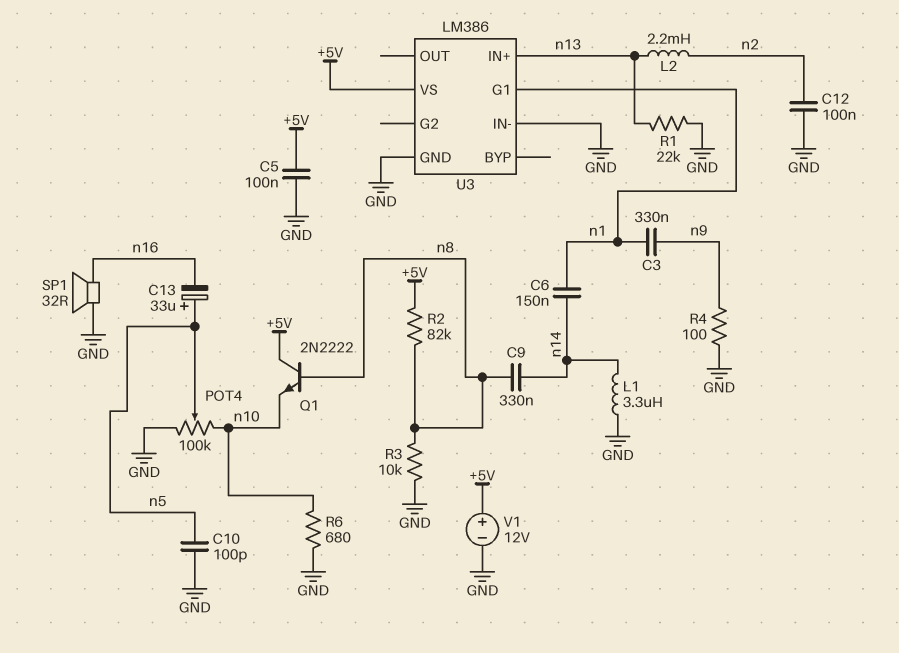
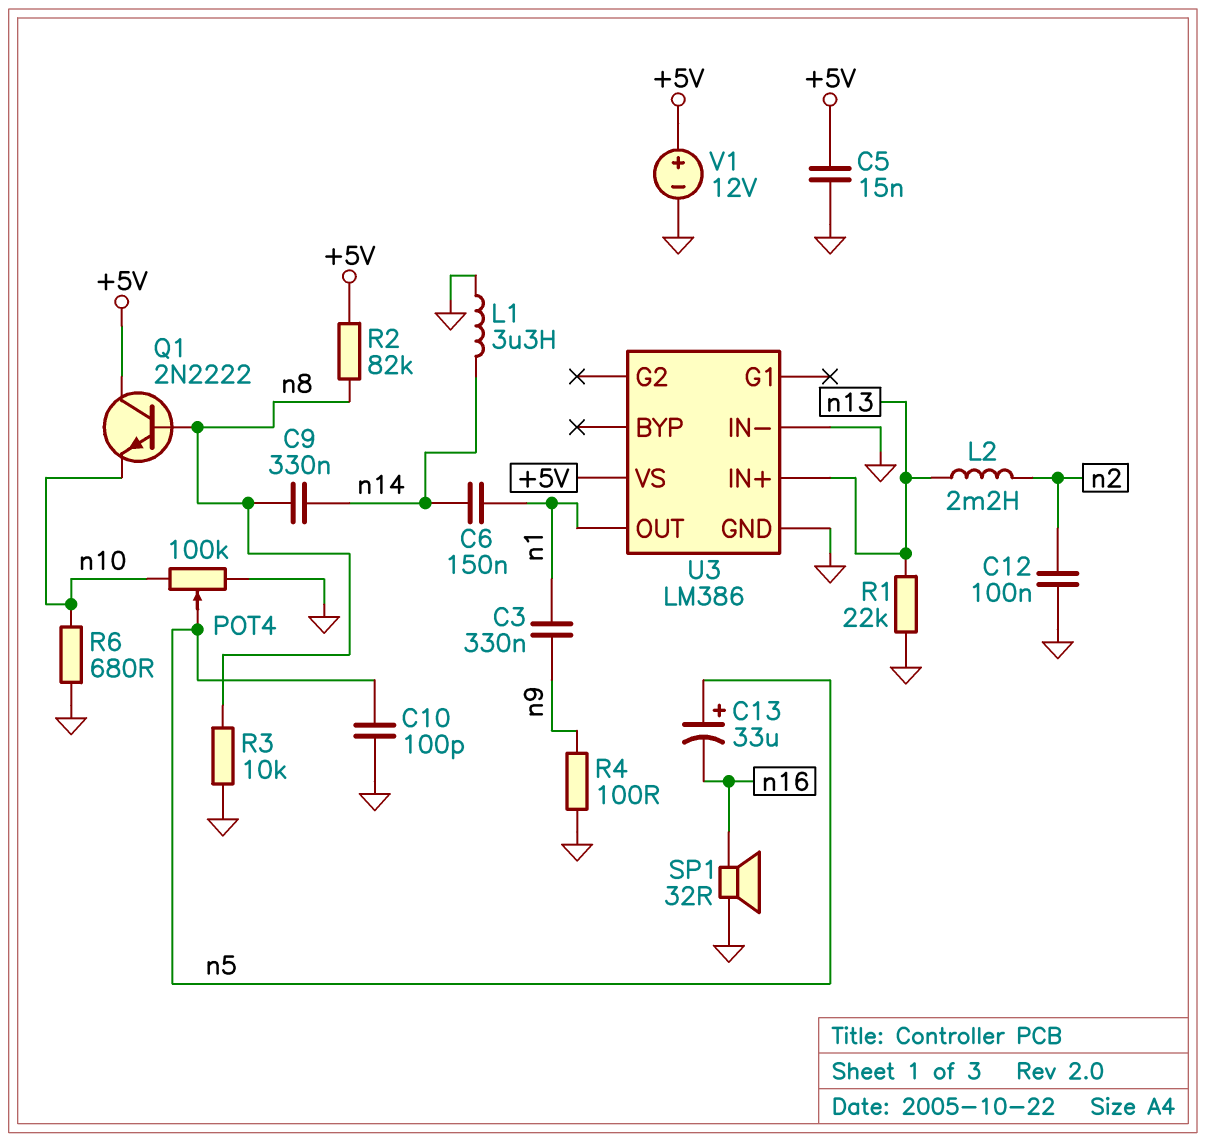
C5: 100nF (+5V, GND) -> 15nF (+5V, GND)
U3 pin G1: n1 -> none
U3 pin OUT: none -> n1

